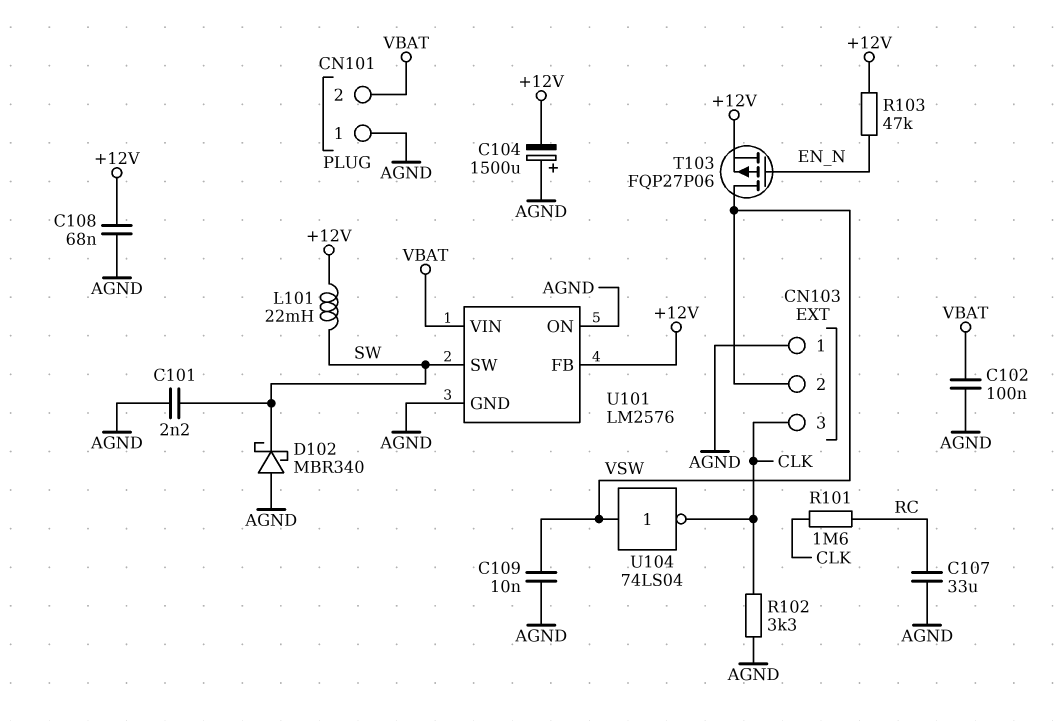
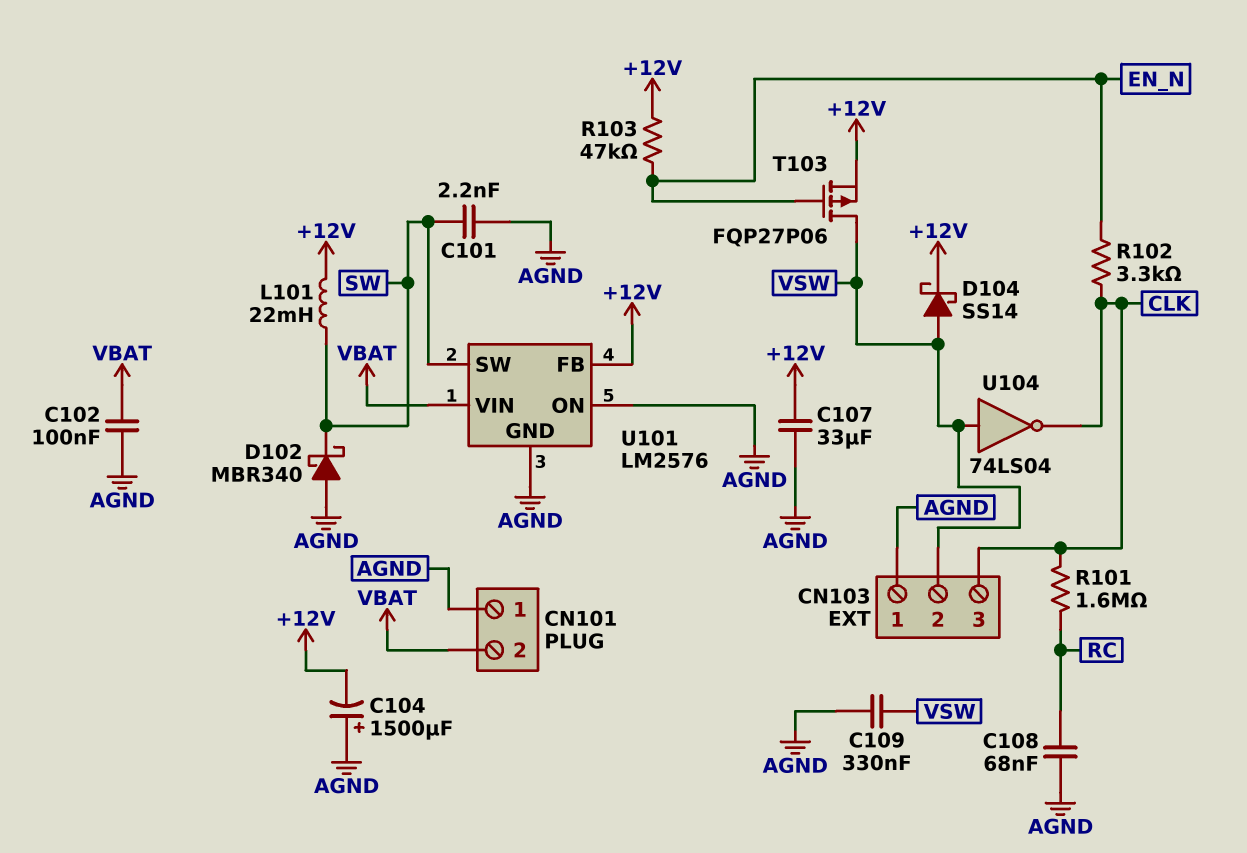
C107: 33uF (AGND, RC) -> 33uF (+12V, AGND)
C108: 68nF (+12V, AGND) -> 68nF (AGND, RC)
C109: 10nF (AGND, VSW) -> 330nF (AGND, VSW)
D104: none -> schottky SS14 (A VSW, K +12V)
R102: 3.3k (AGND, CLK) -> 3.3k (CLK, EN_N)

